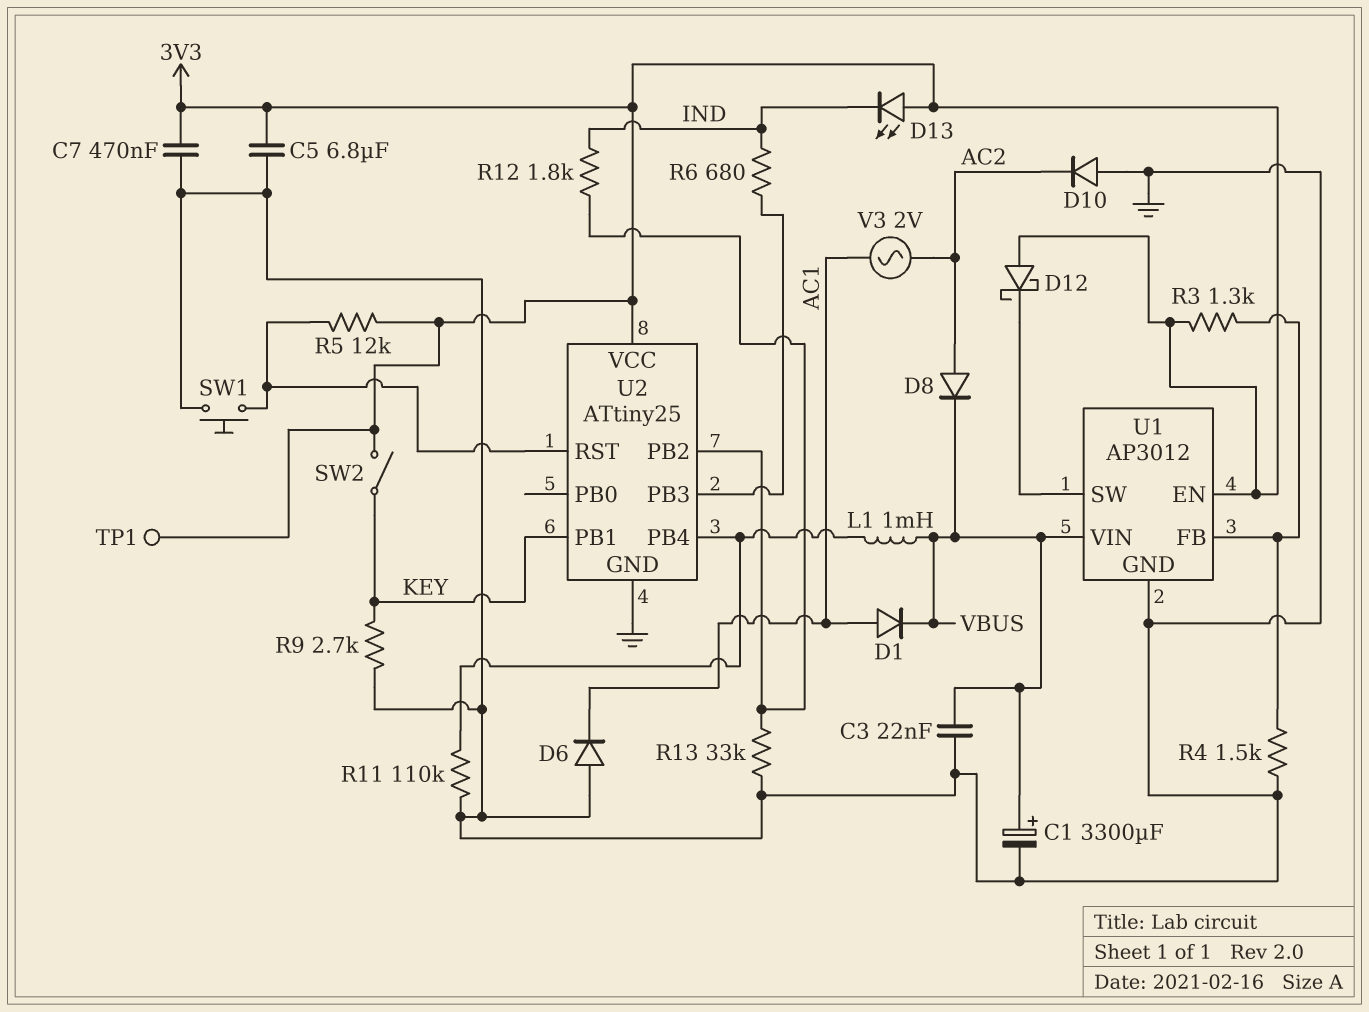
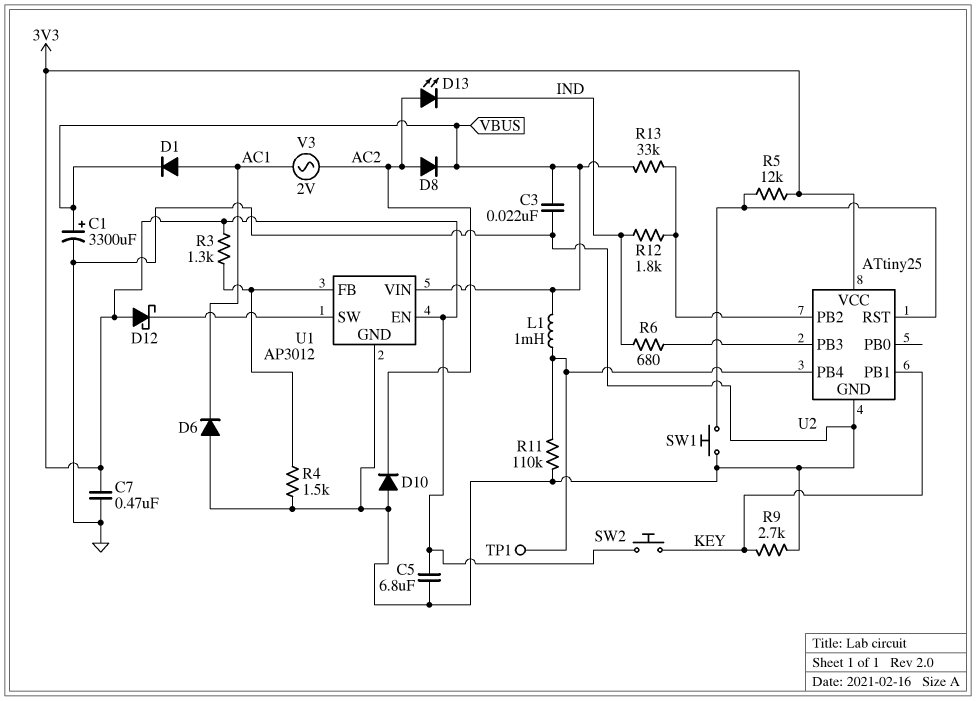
D13: LED (A 3V3, K IND) -> LED (A AC2, K IND)
R13: 33k (GND, U2/PB2) -> 33k (U2/PB2, VBUS)
SW2: switch (3V3, KEY) -> button (3V3, KEY)
TP1: test point (3V3) -> test point (U2/PB4)

